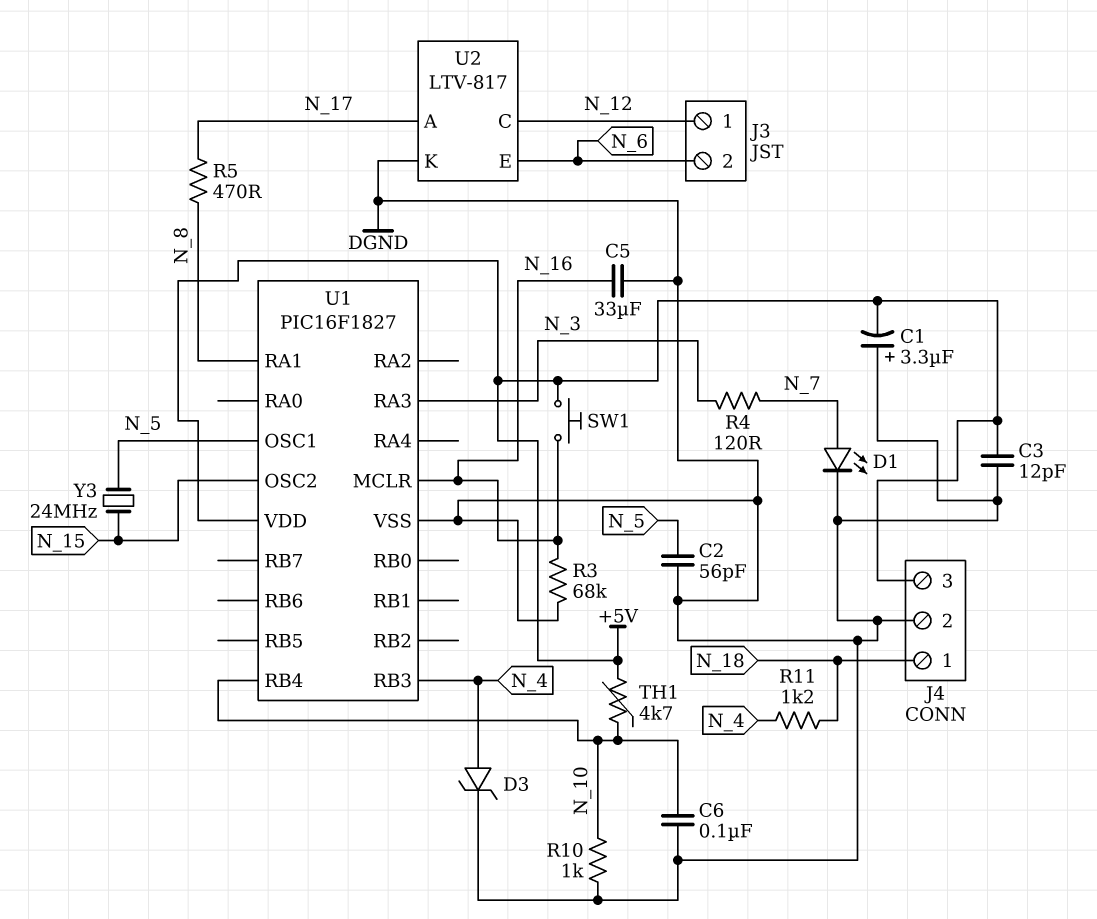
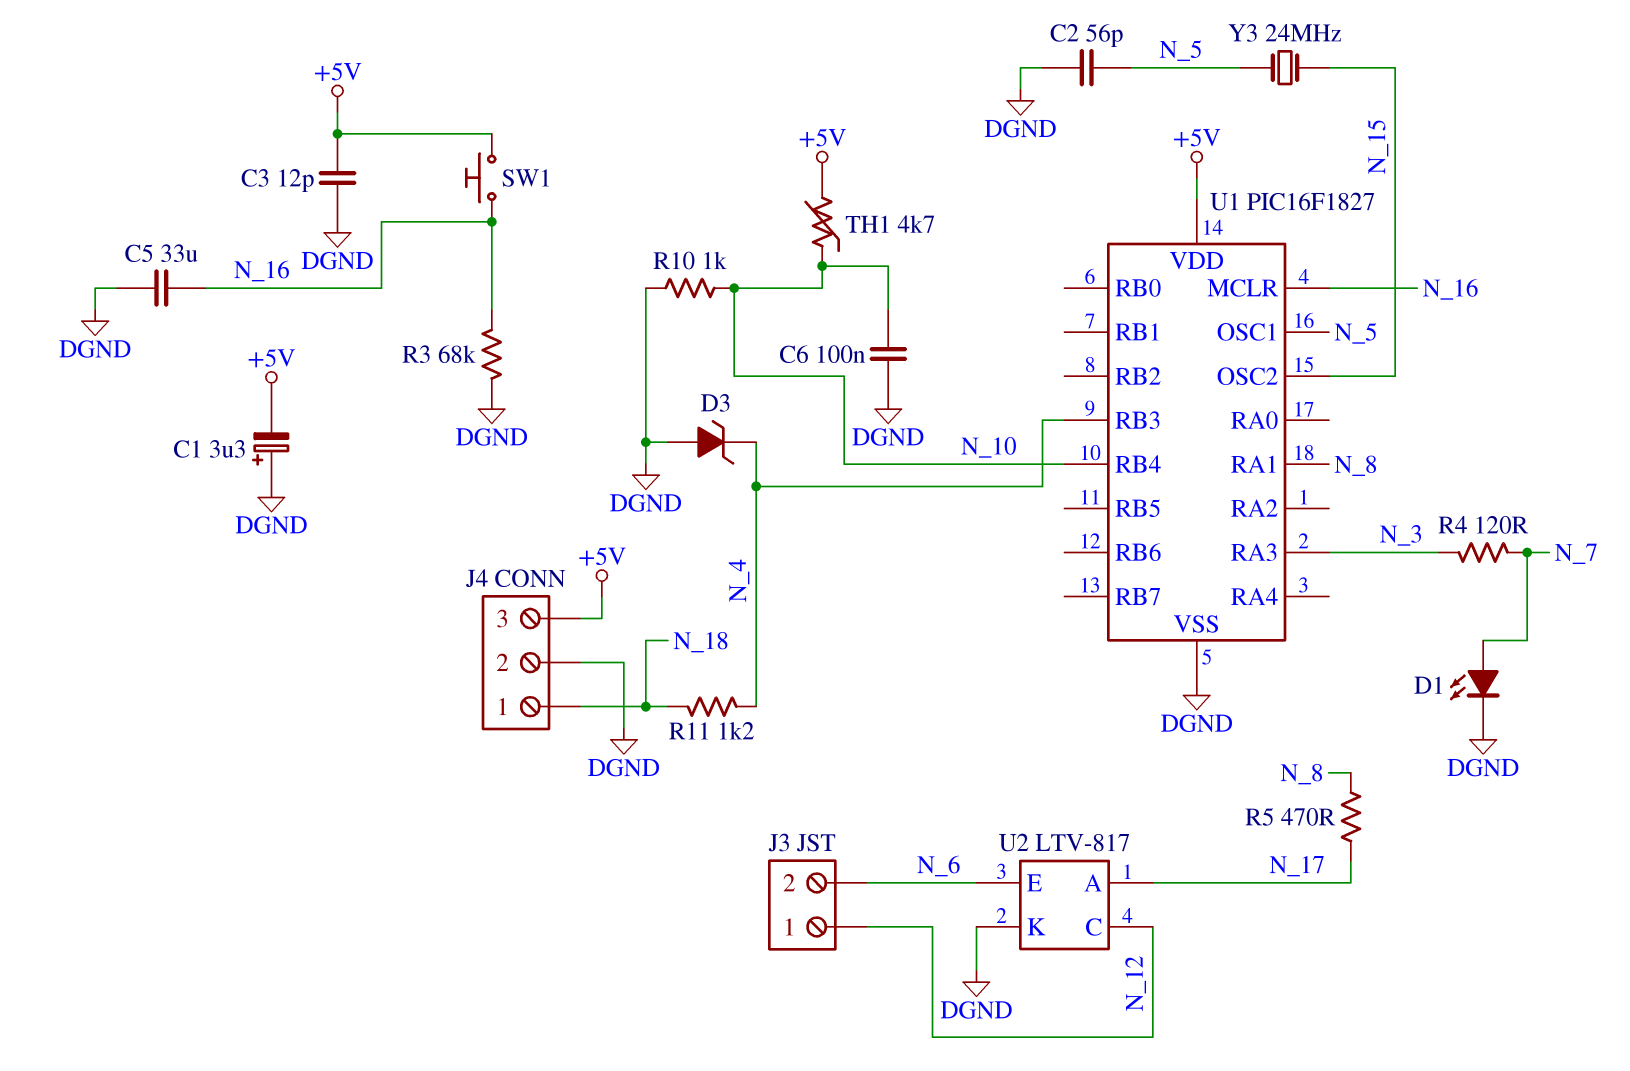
D3: zener (A N_4, K DGND) -> zener (A DGND, K N_4)

